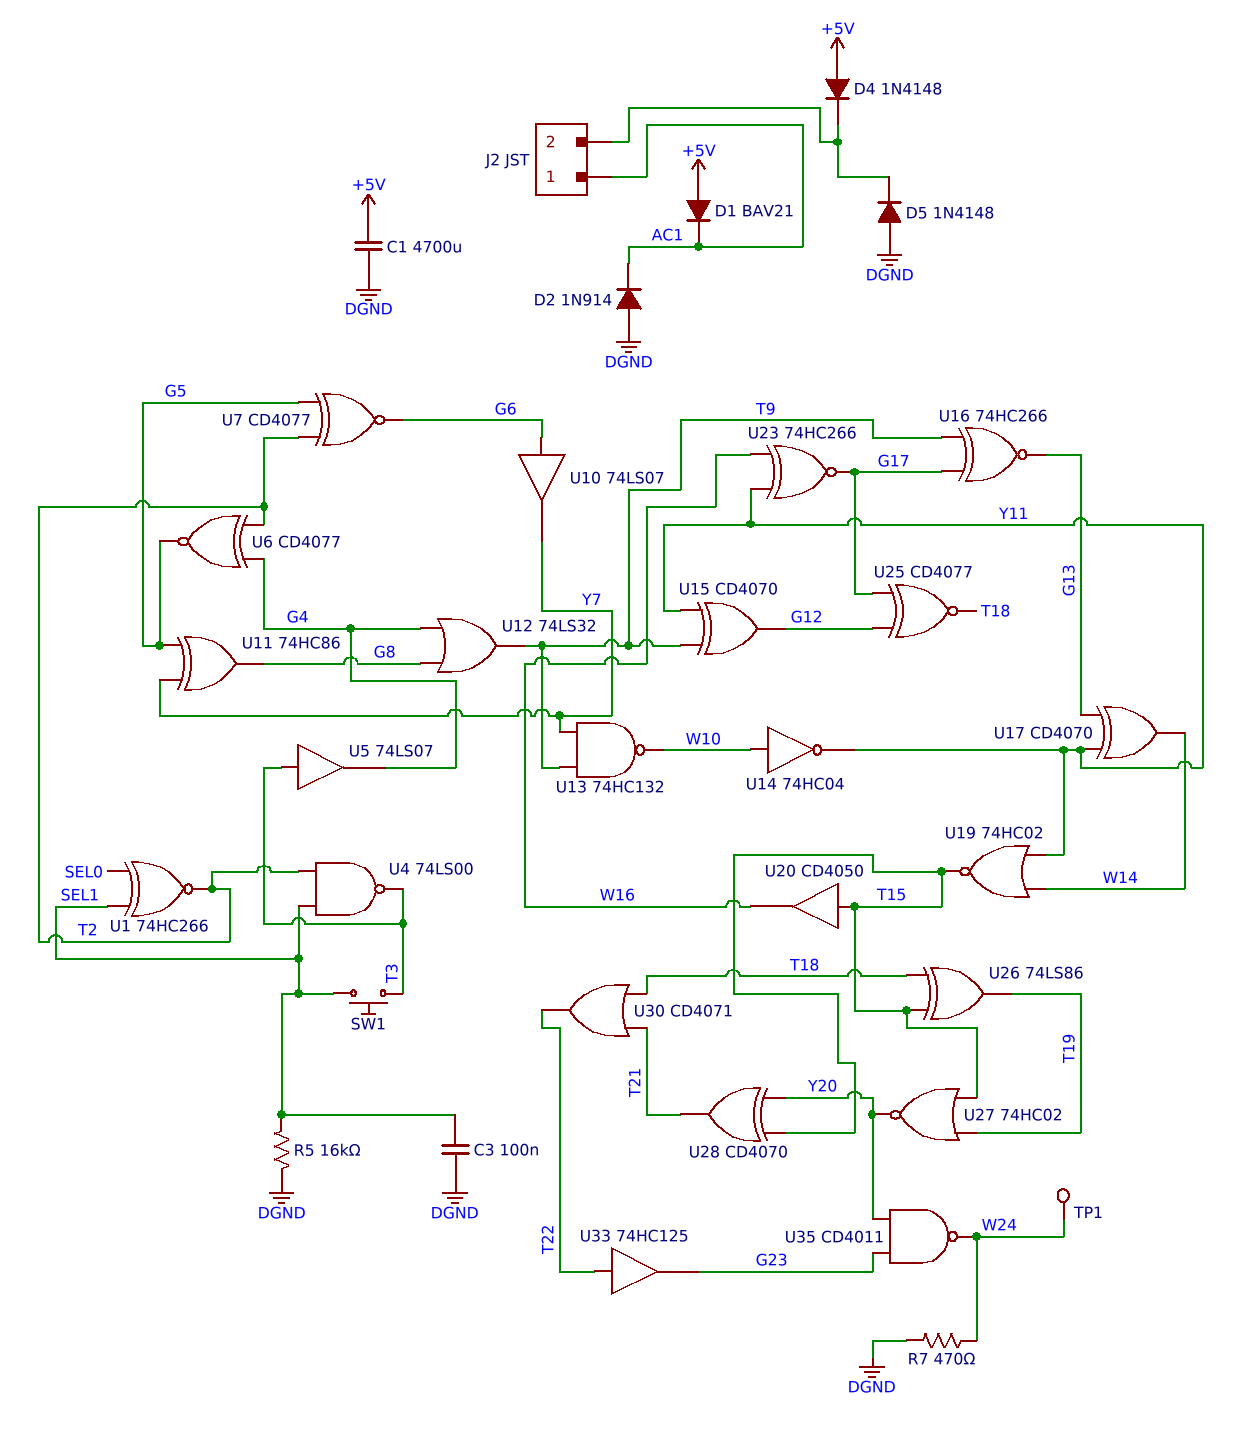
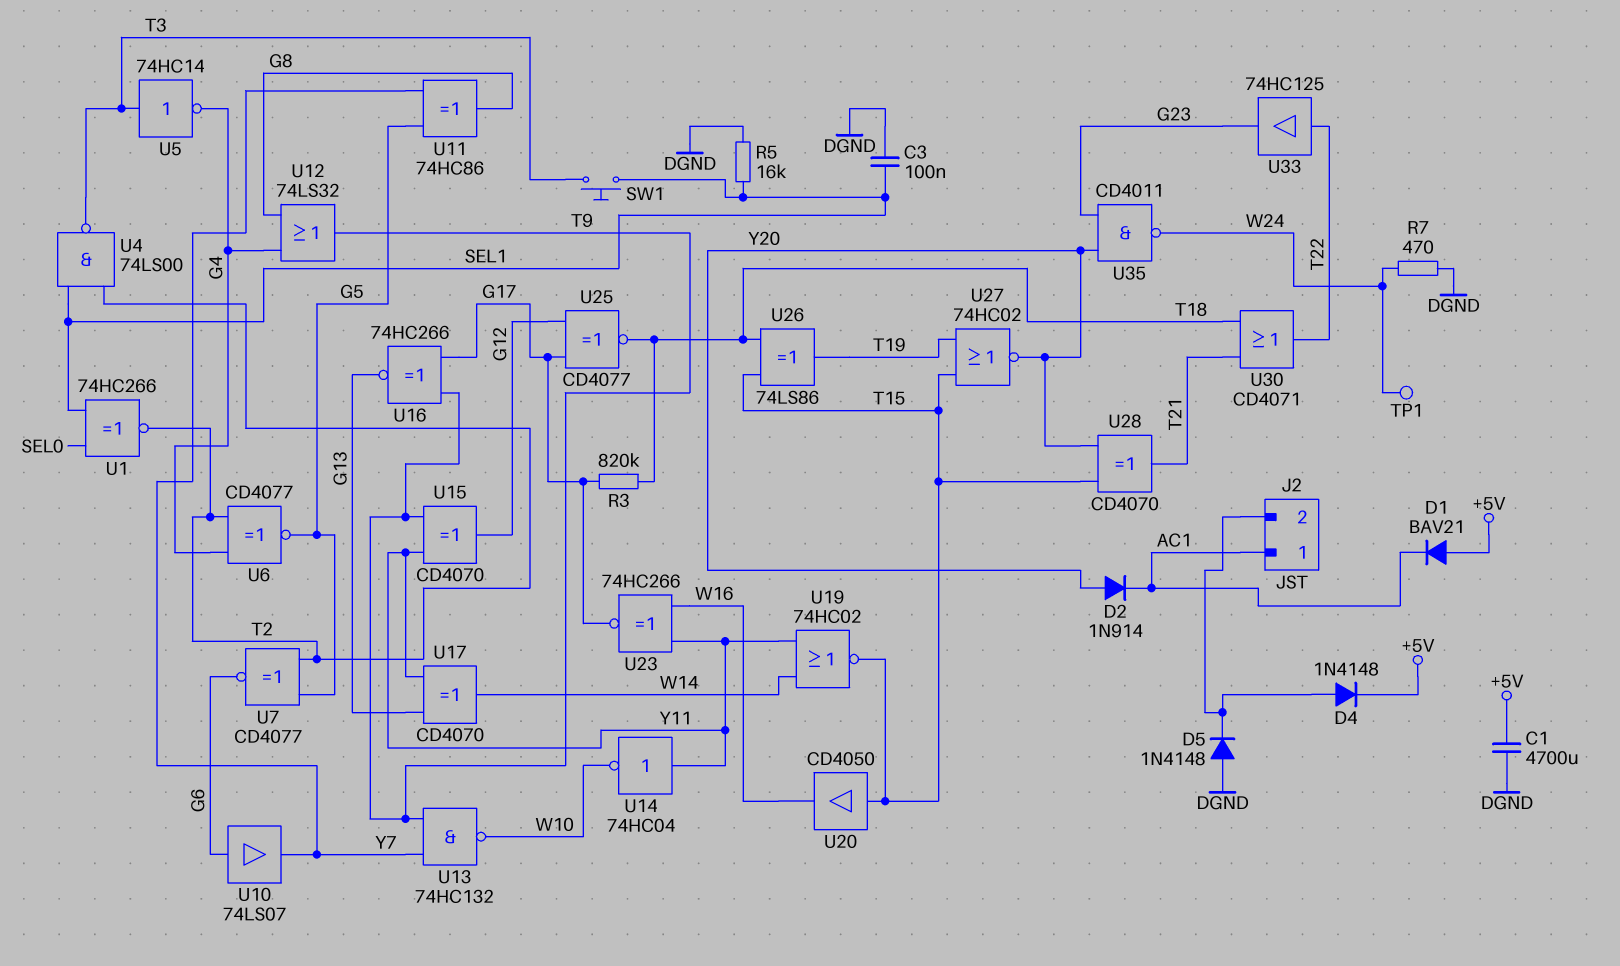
D2: diode 1N914 (A DGND, K AC1) -> diode 1N914 (A Y20, K AC1)
D4: diode 1N4148 (A +5V, K J2/2) -> diode 1N4148 (A J2/2, K +5V)
R3: none -> 820k (G17, T18)
U5: buffer 74LS07 (in T3, out G4) -> NOT 74HC14 (in T3, out G4)
U14: NOT 74HC04 (in W10, out Y11) -> NOT 74HC04 (in Y11, out W10)

